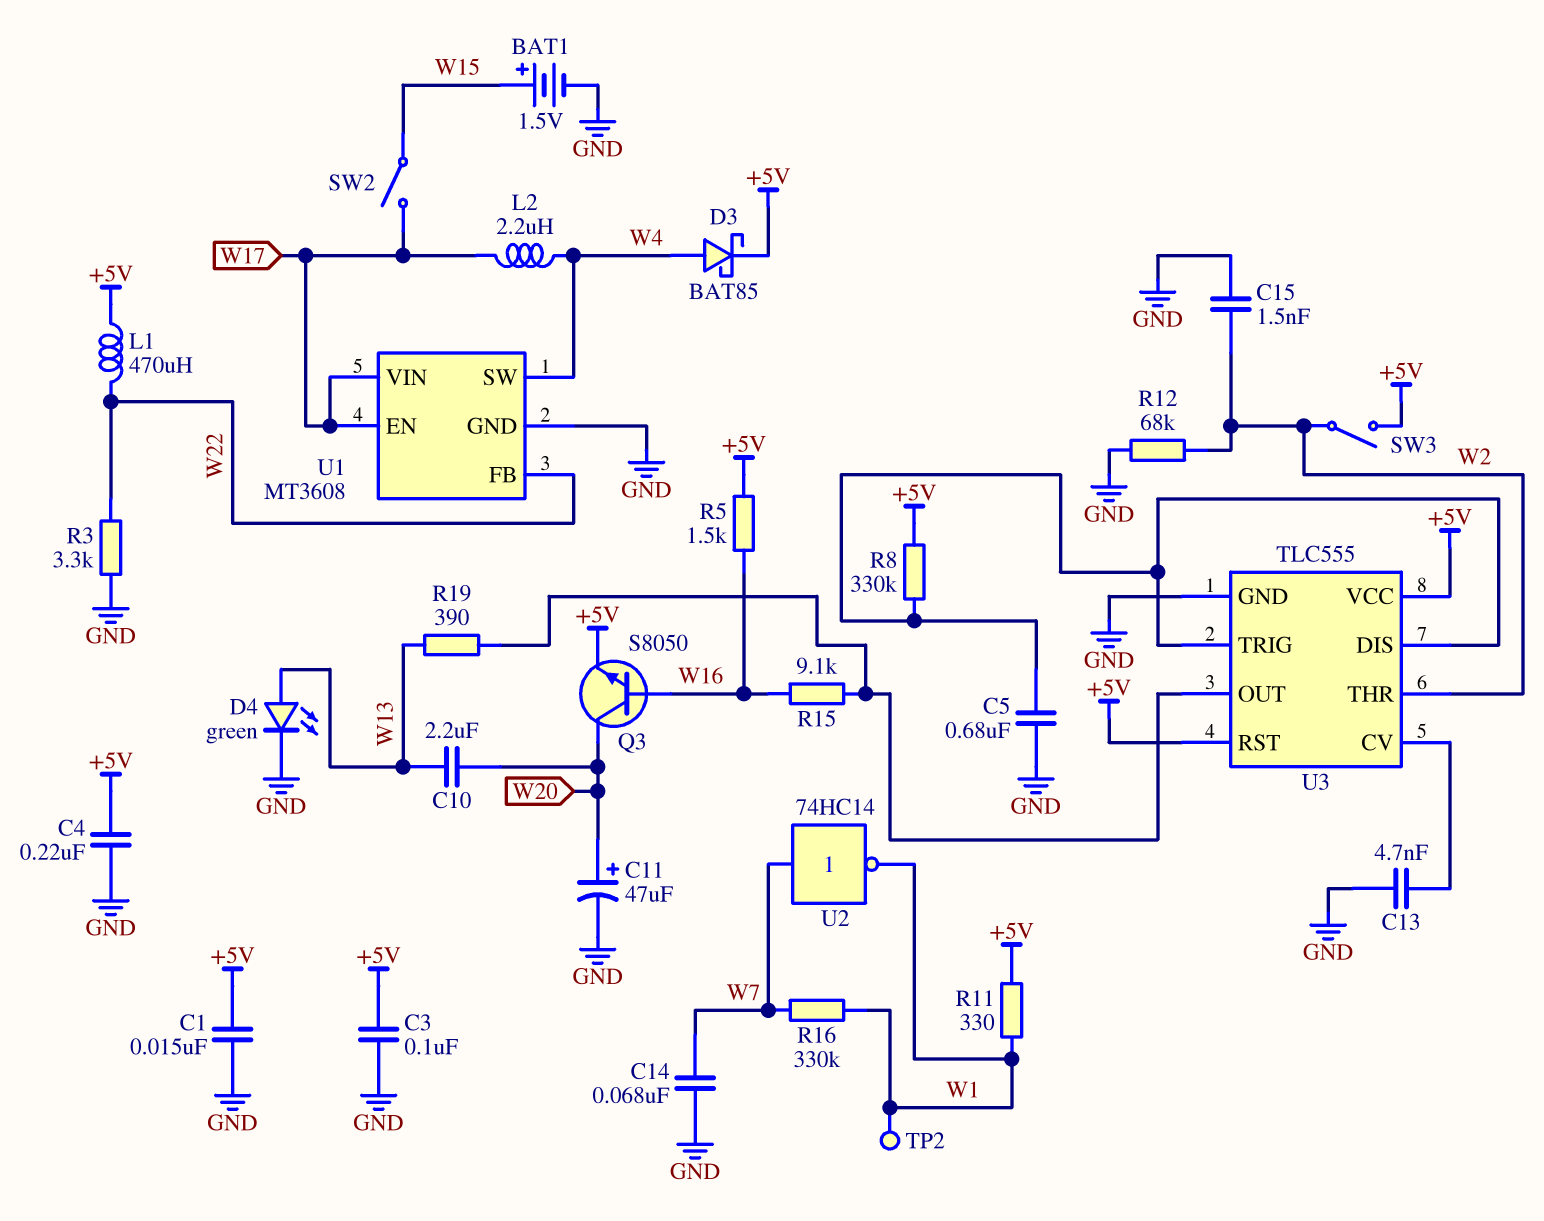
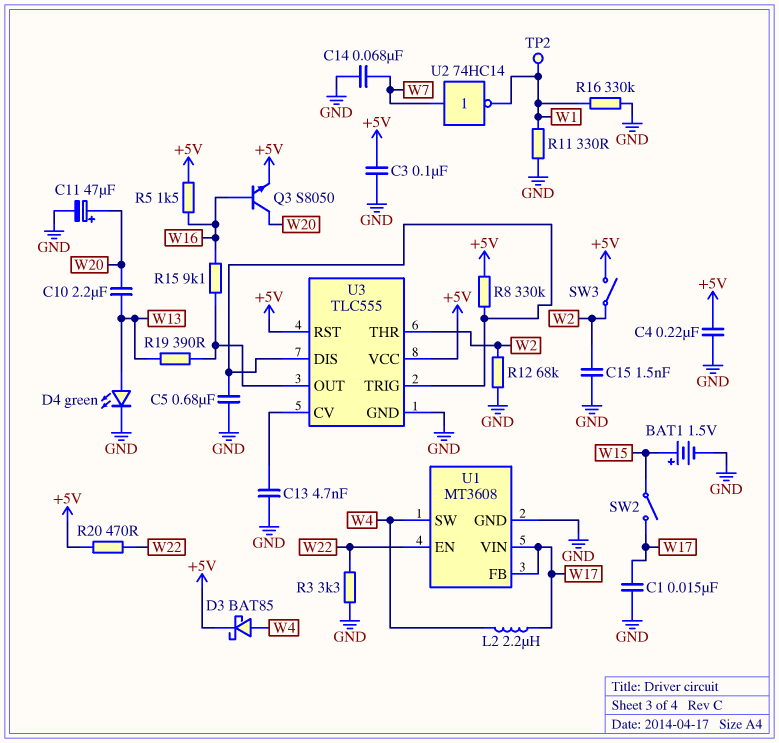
C1: 15nF (+5V, GND) -> 15nF (GND, W17)
L1: 470uH (+5V, W22) -> none
R11: 330 (+5V, W1) -> 330 (GND, W1)
R16: 330k (W1, W7) -> 330k (GND, W1)
R20: none -> 470 (+5V, W22)
U1 pin EN: W17 -> W22
U1 pin FB: W22 -> W17

